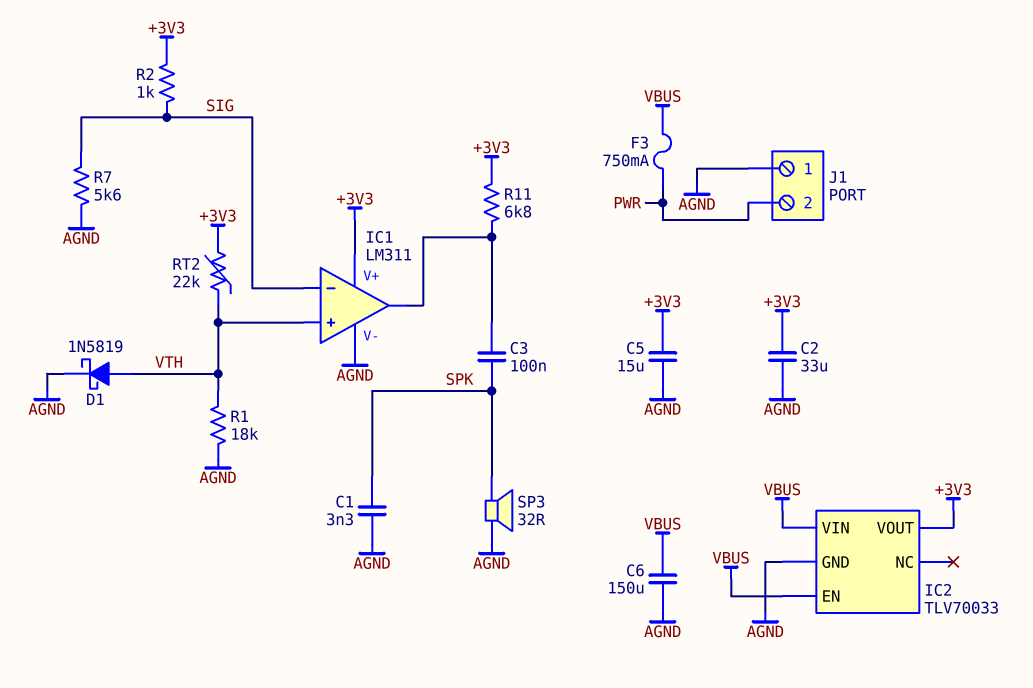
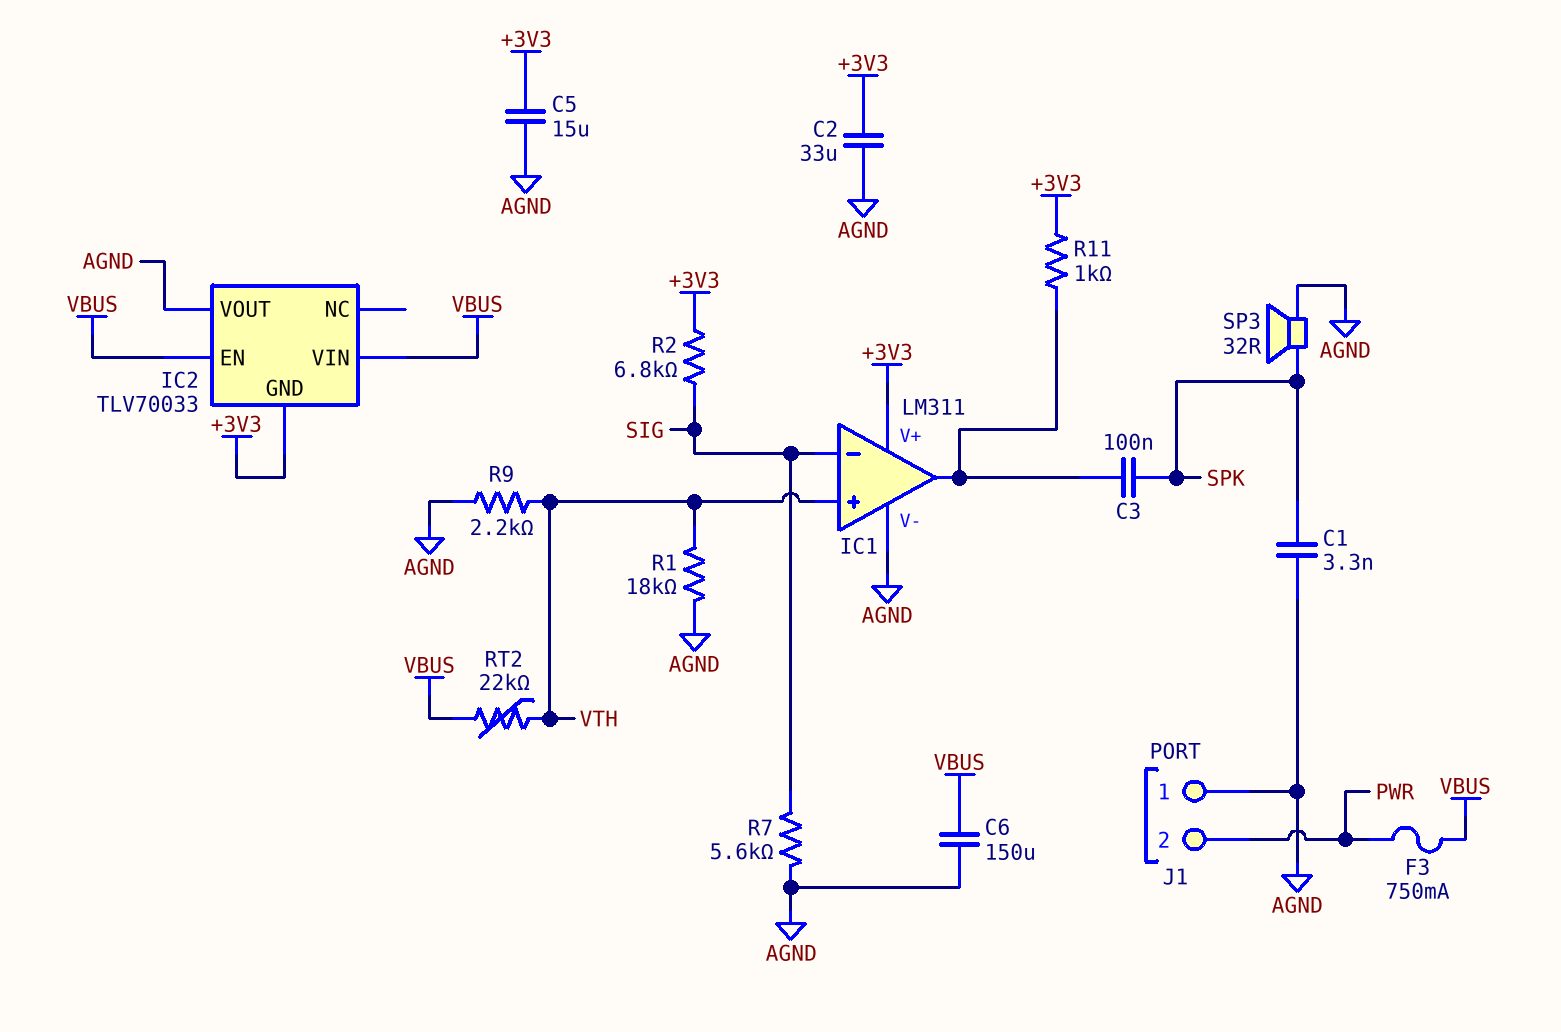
D1: schottky 1N5819 (A VTH, K AGND) -> none
IC2 pin GND: AGND -> +3V3
IC2 pin VOUT: +3V3 -> AGND
R2: 1k (+3V3, SIG) -> 6.8k (+3V3, SIG)
R9: none -> 2.2k (AGND, VTH)
R11: 6.8k (+3V3, IC1/out) -> 1k (+3V3, IC1/out)
RT2: 22k (+3V3, VTH) -> 22k (VBUS, VTH)

